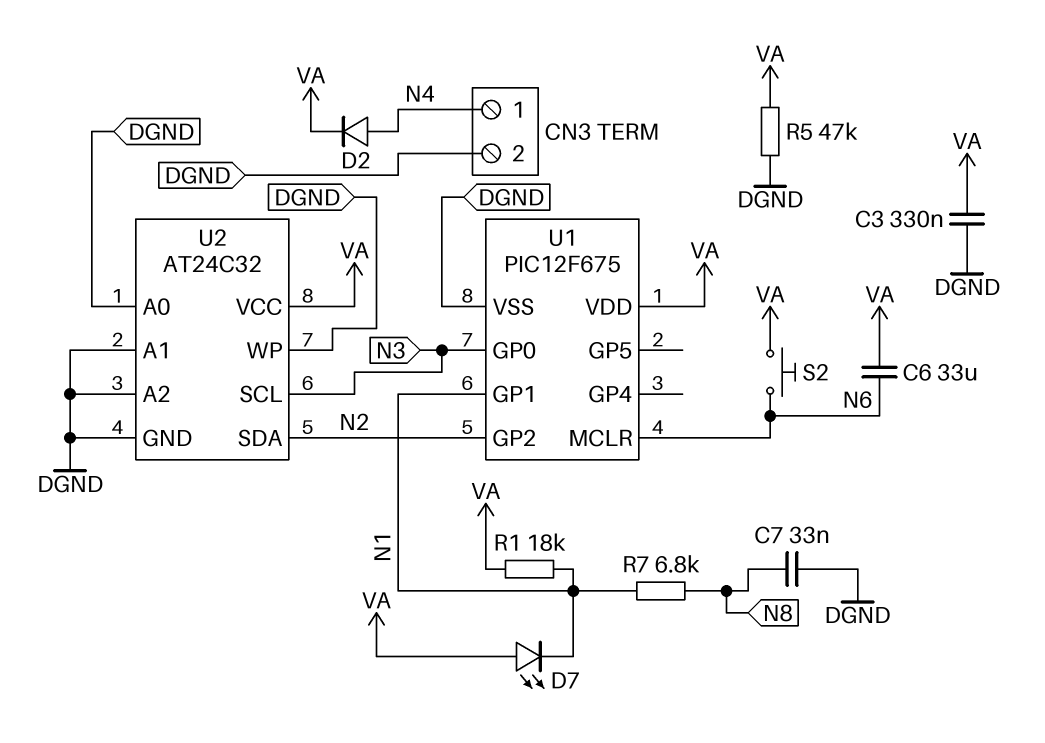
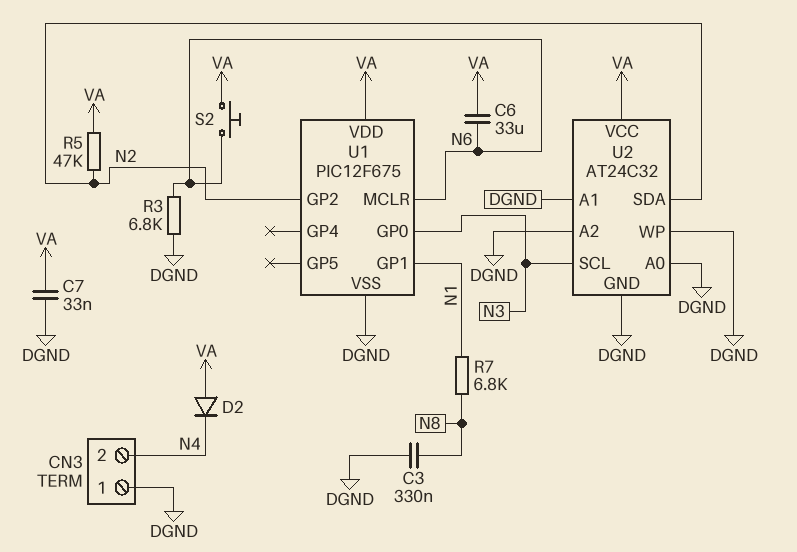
C3: 330nF (DGND, VA) -> 330nF (DGND, N8)
C7: 33nF (DGND, N8) -> 33nF (DGND, VA)
CN3 pin 1: N4 -> DGND
CN3 pin 2: DGND -> N4
D2: diode (A N4, K VA) -> diode (A VA, K N4)
D7: LED (A VA, K N1) -> none
R1: 18k (N1, VA) -> none
R3: none -> 6.8k (DGND, N6)
R5: 47k (DGND, VA) -> 47k (N2, VA)

